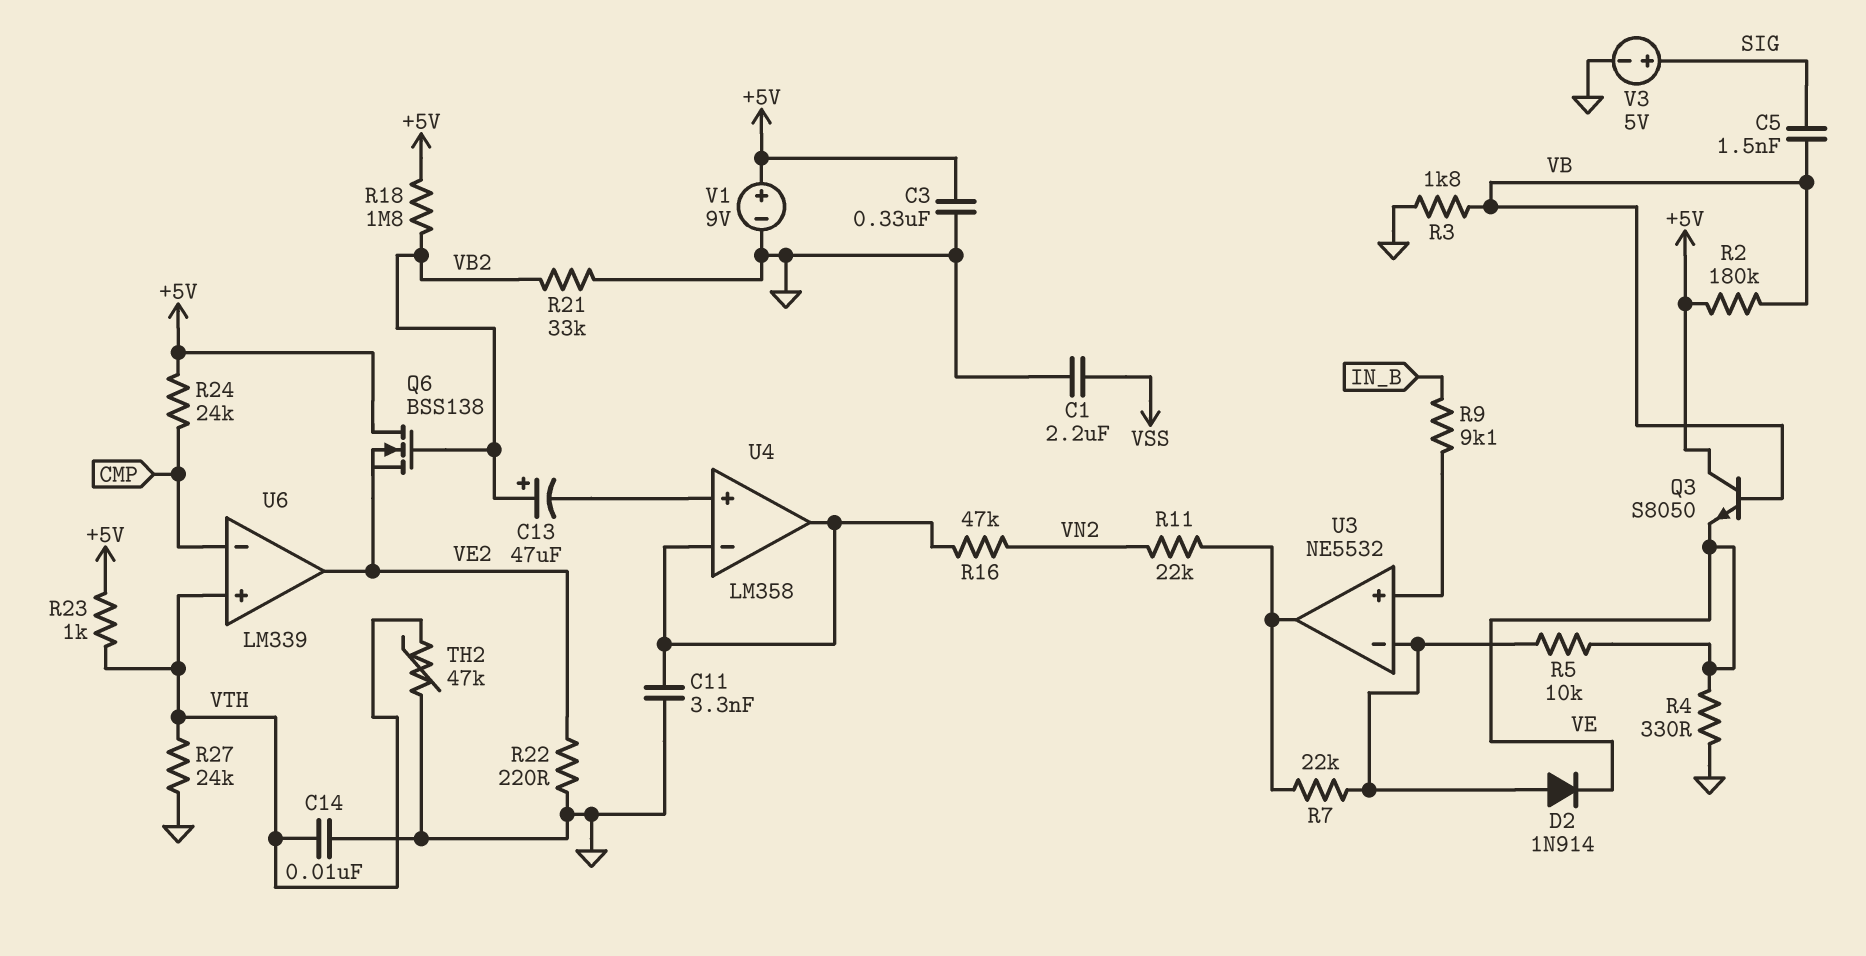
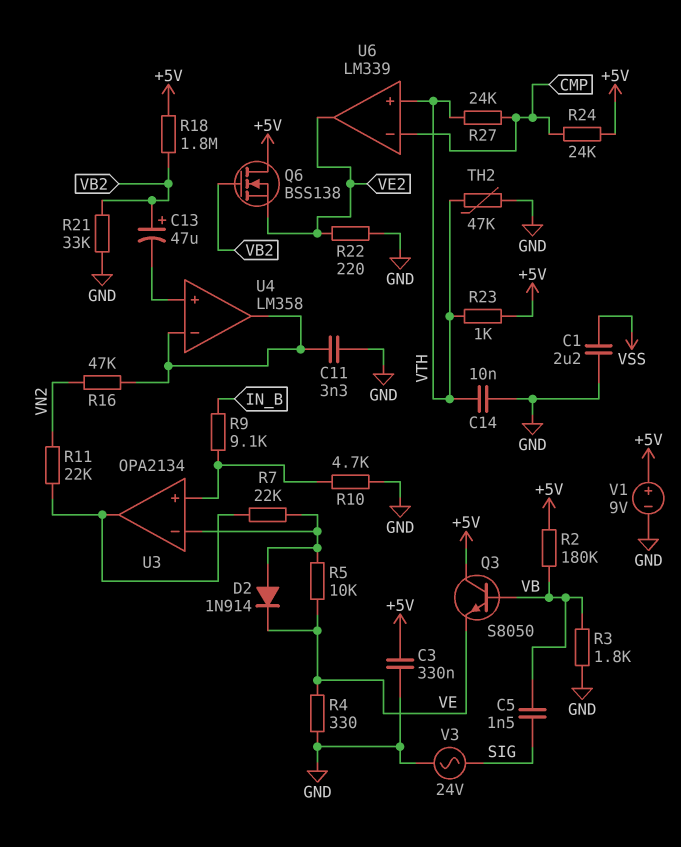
R10: none -> 4.7k (GND, U3/in+)
R27: 24k (GND, VTH) -> 24k (CMP, VTH)
U3: NE5532 -> OPA2134
V3: 5V (plus SIG, minus GND) -> AC 24V (GND, SIG)

